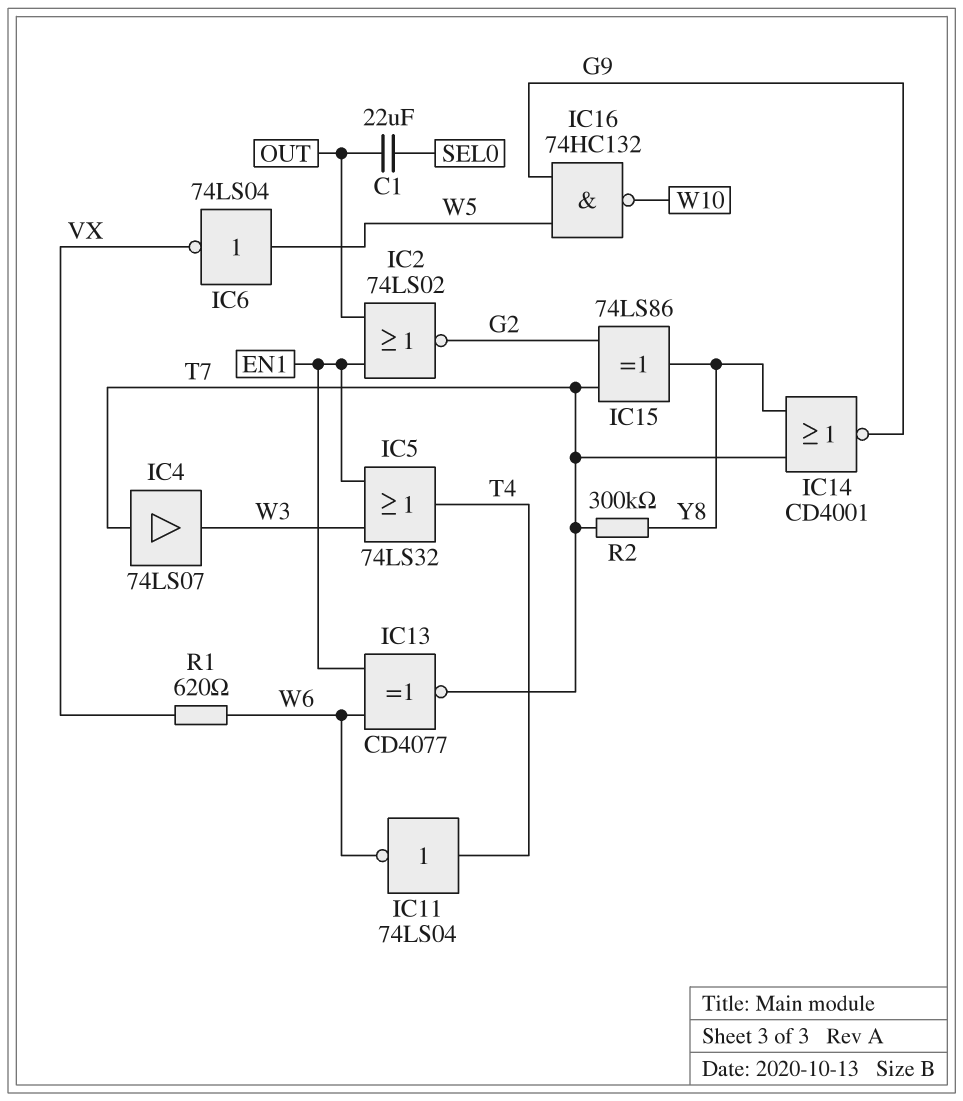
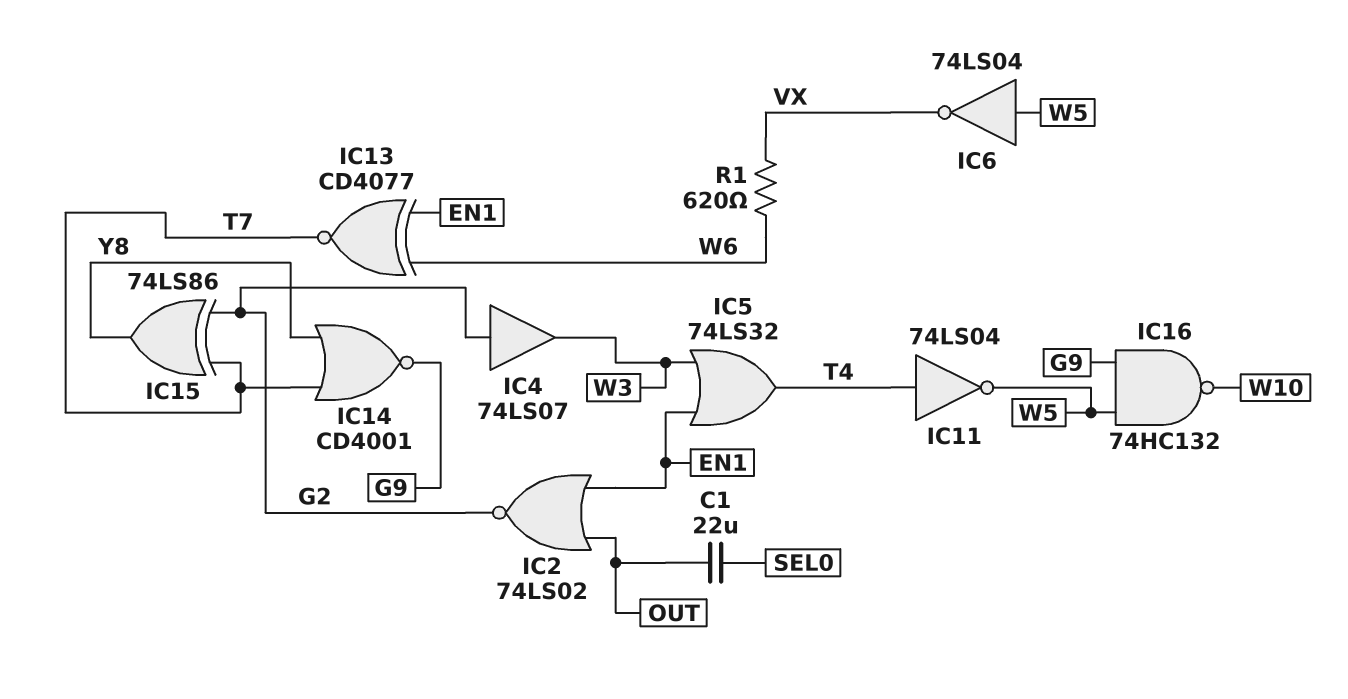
IC4: buffer 74LS07 (in T7, out W3) -> buffer 74LS07 (in G2, out W3)
IC11: NOT 74LS04 (in T4, out W6) -> NOT 74LS04 (in T4, out W5)
R2: 300k (T7, Y8) -> none

